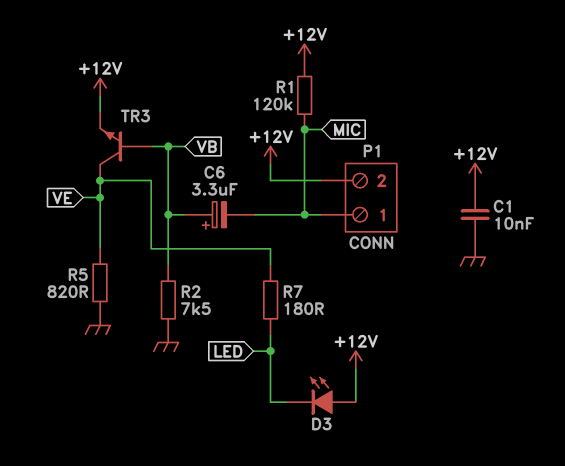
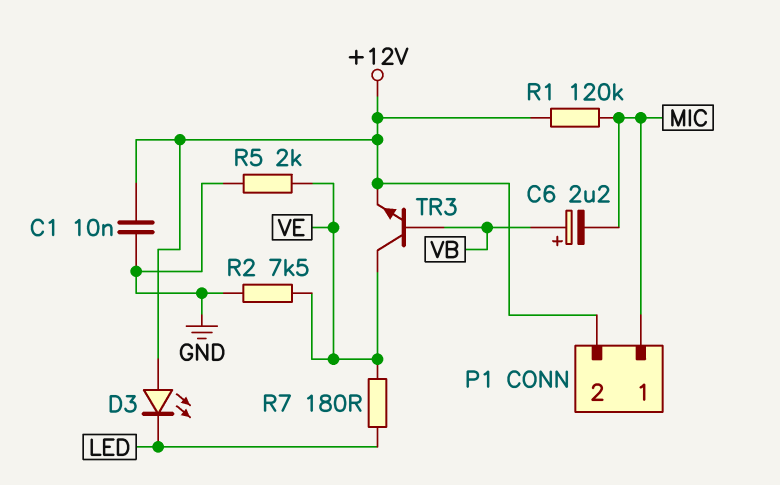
C6: 3.3uF (plus VB, minus MIC) -> 2.2uF (plus VB, minus MIC)
R2: 7.5k (GND, VB) -> 7.5k (GND, VE)
R5: 820 (GND, VE) -> 2k (GND, VE)

